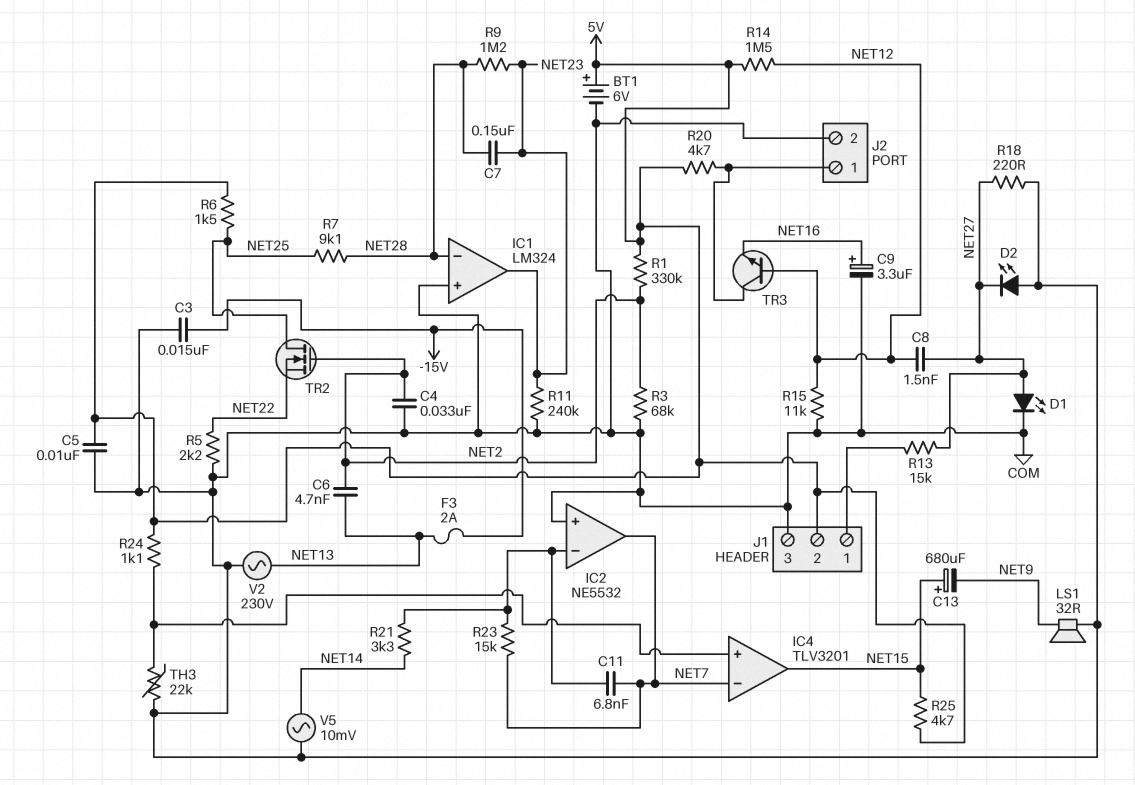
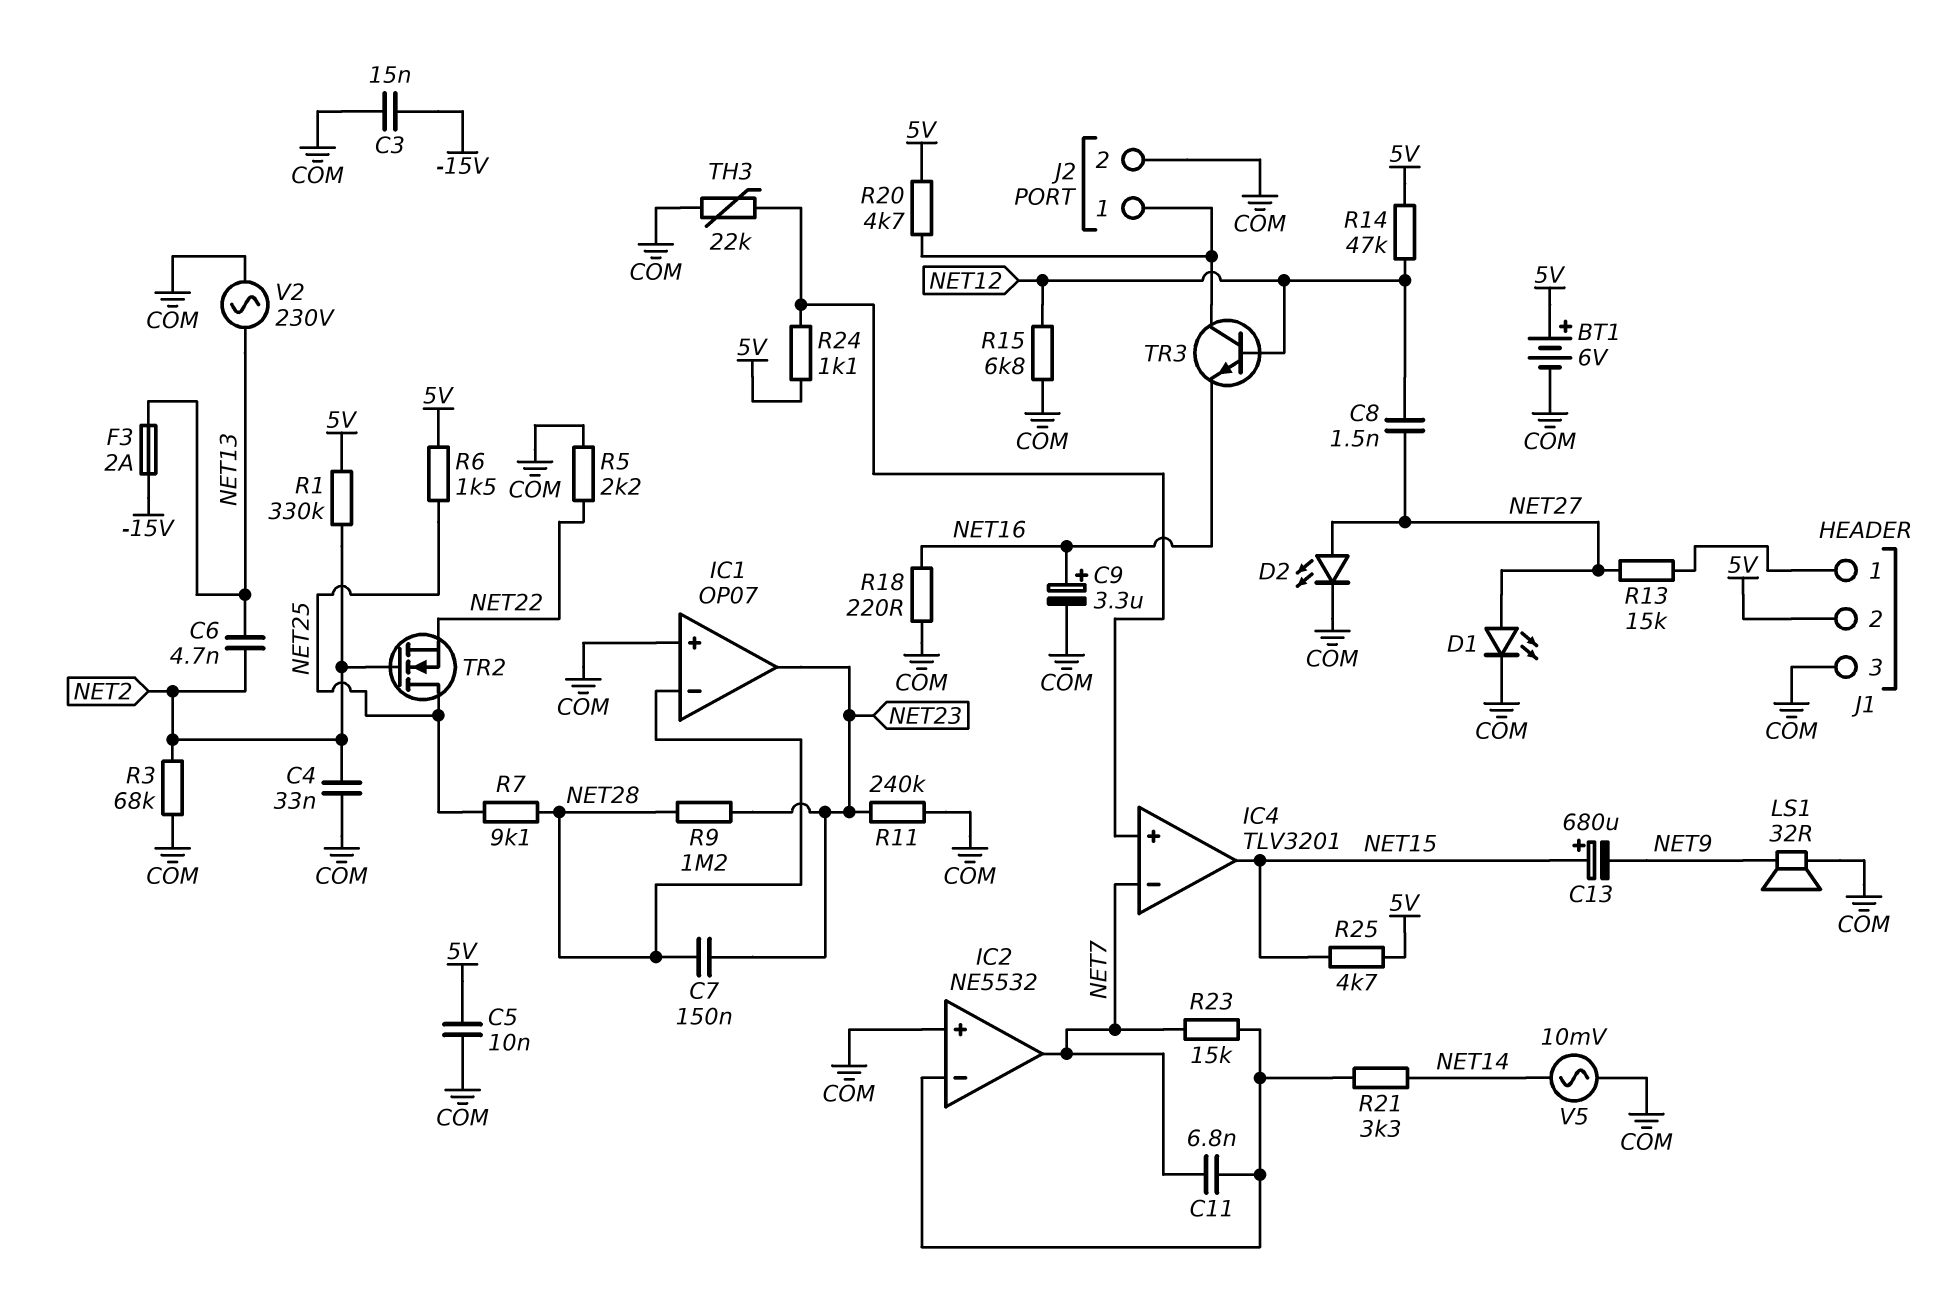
D2: LED (A COM, K NET27) -> LED (A NET27, K COM)
IC1: LM324 -> OP07
R14: 1.5M (5V, NET12) -> 47k (5V, NET12)
R15: 11k (COM, NET12) -> 6.8k (COM, NET12)
R18: 220 (COM, NET27) -> 220 (COM, NET16)

